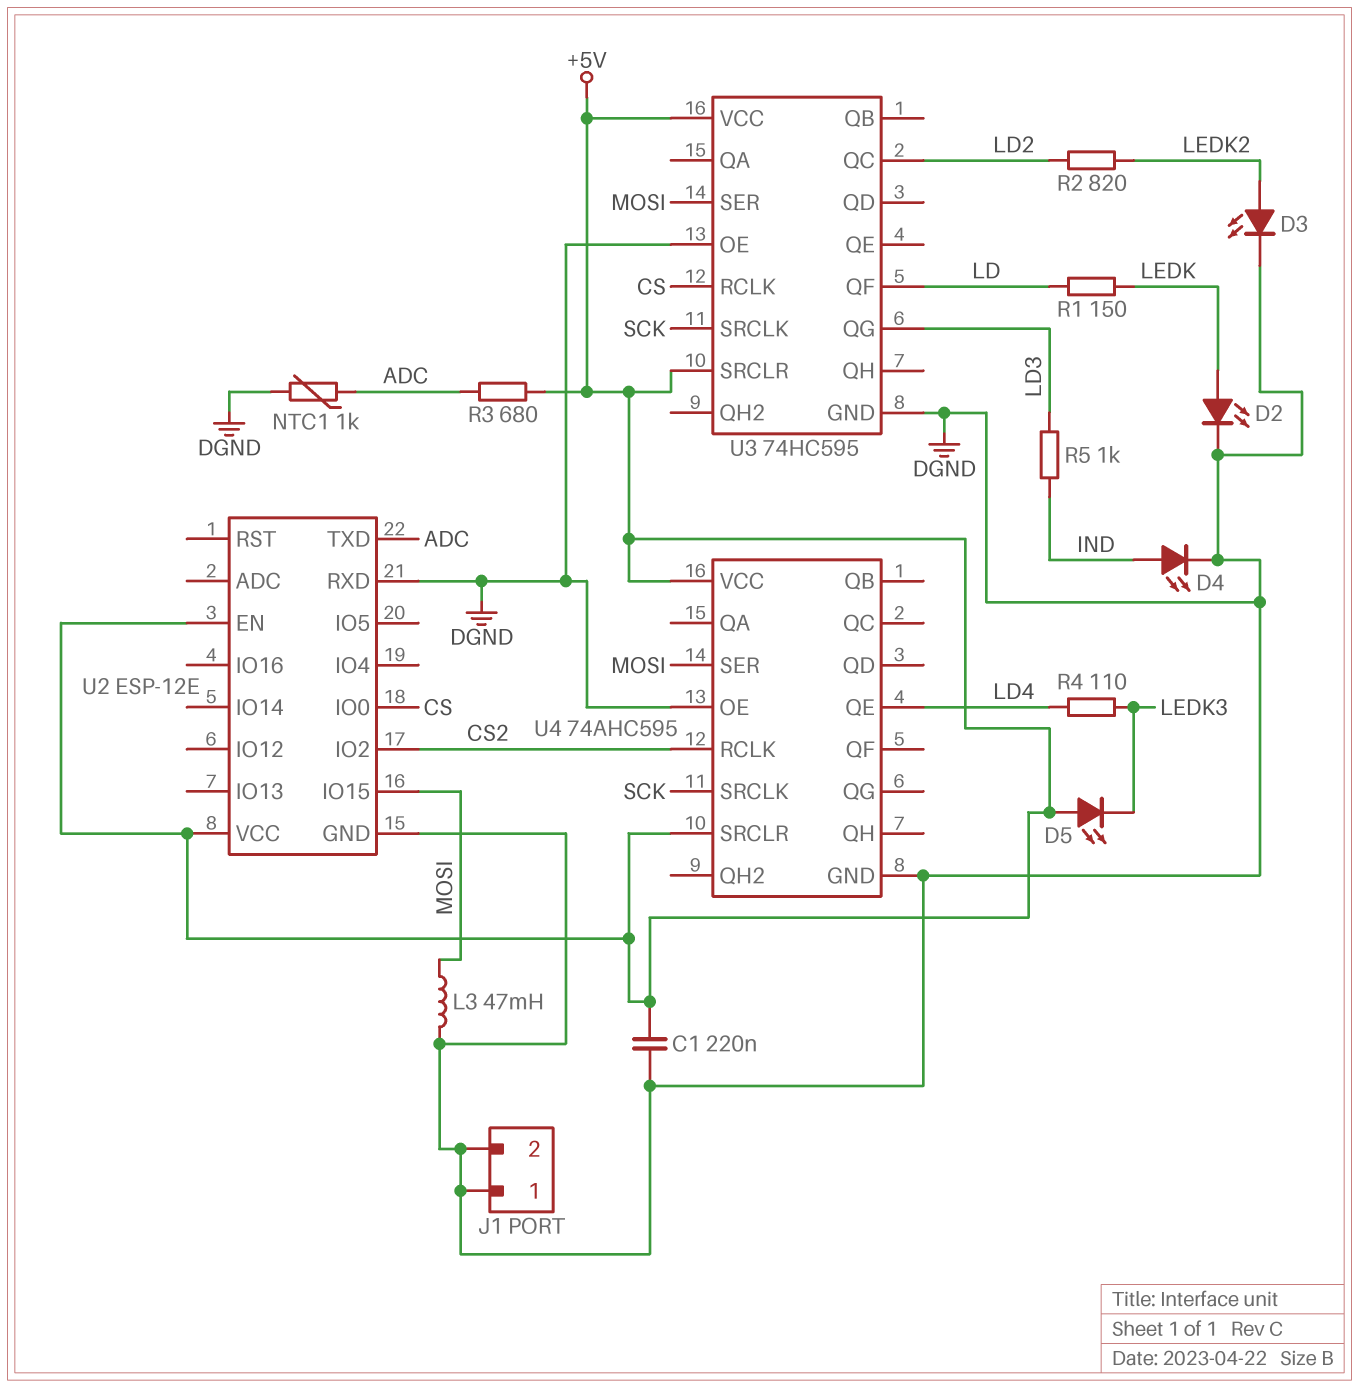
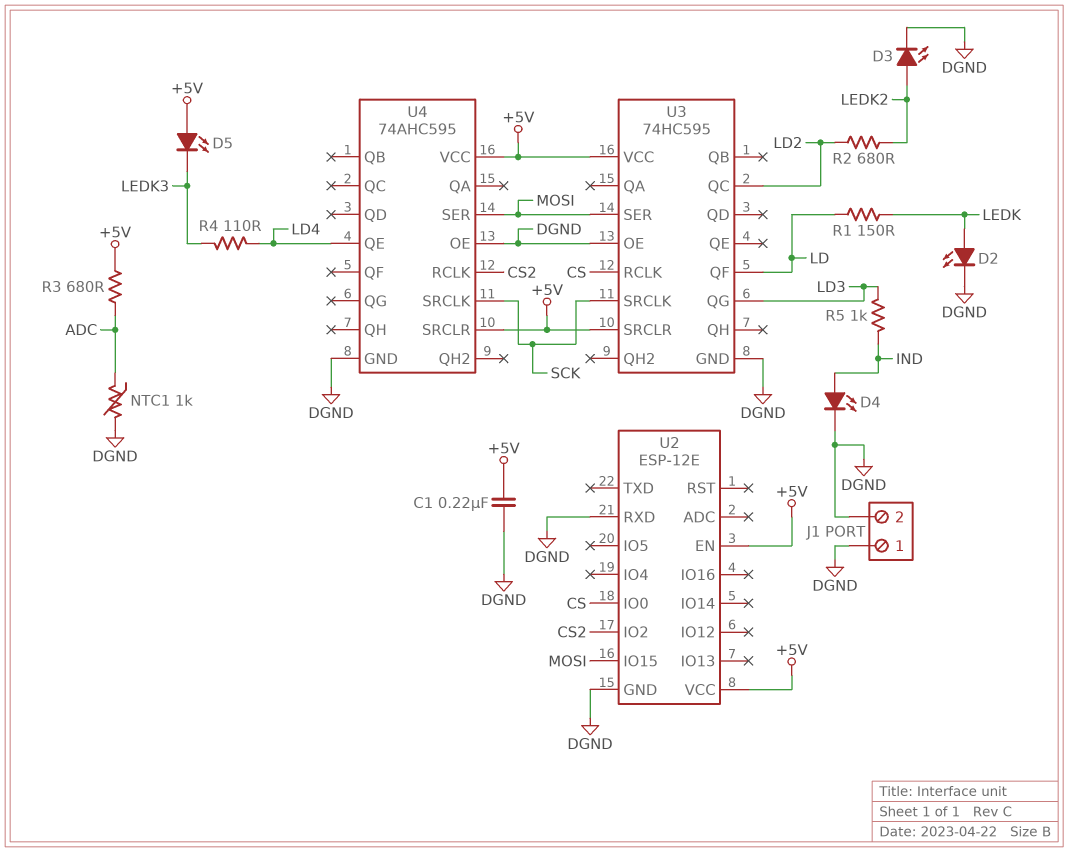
L3: 47mH (DGND, MOSI) -> none
R2: 820 (LD2, LEDK2) -> 680 (LD2, LEDK2)
U2 pin TXD: ADC -> none

